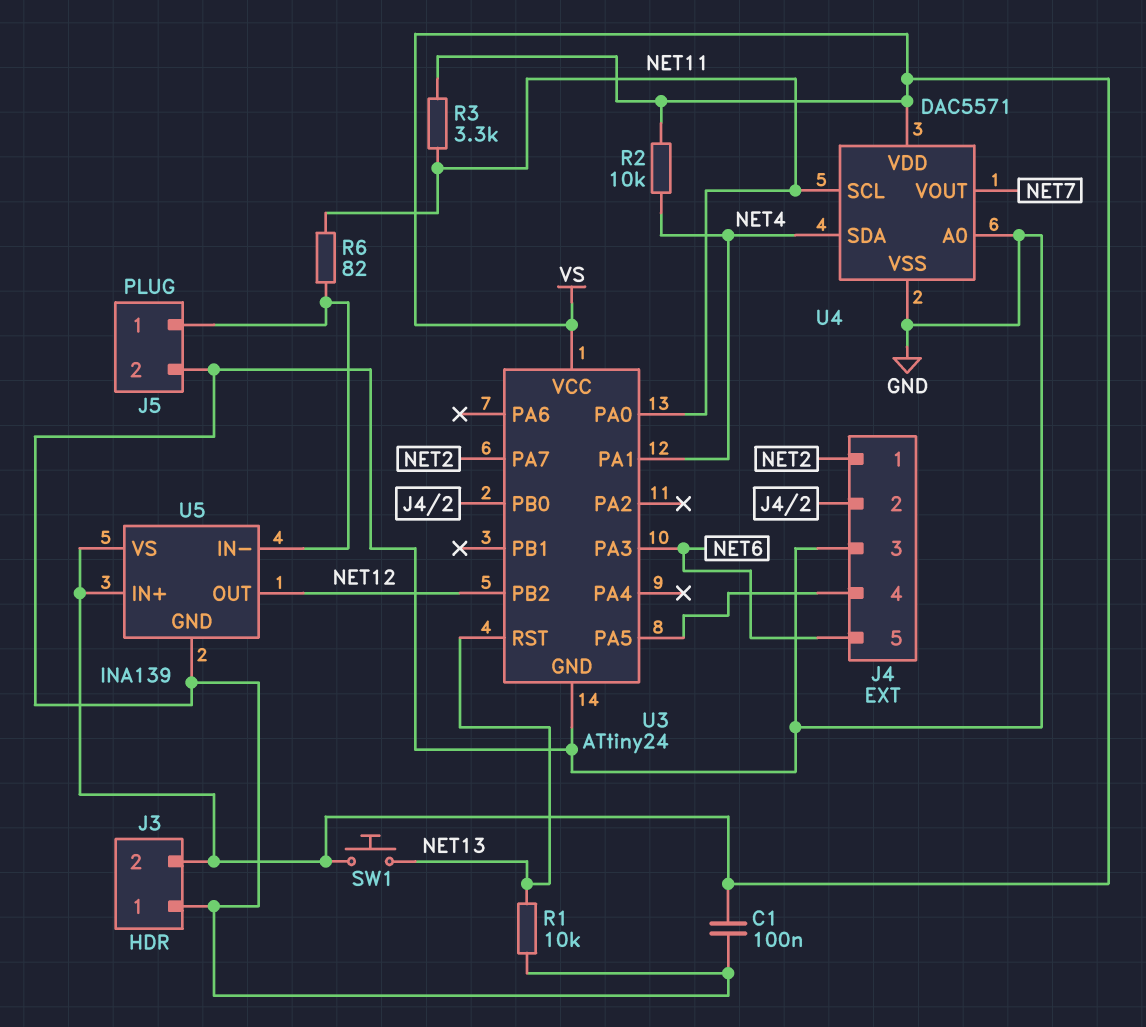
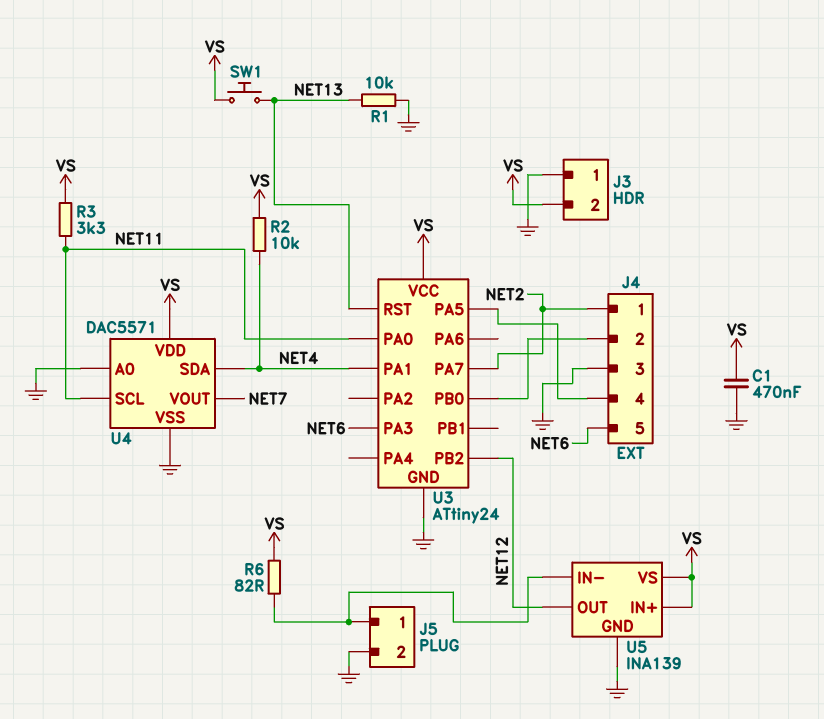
C1: 100nF (GND, VS) -> 470nF (GND, VS)
R6: 82 (J5/1, NET11) -> 82 (J5/1, VS)

